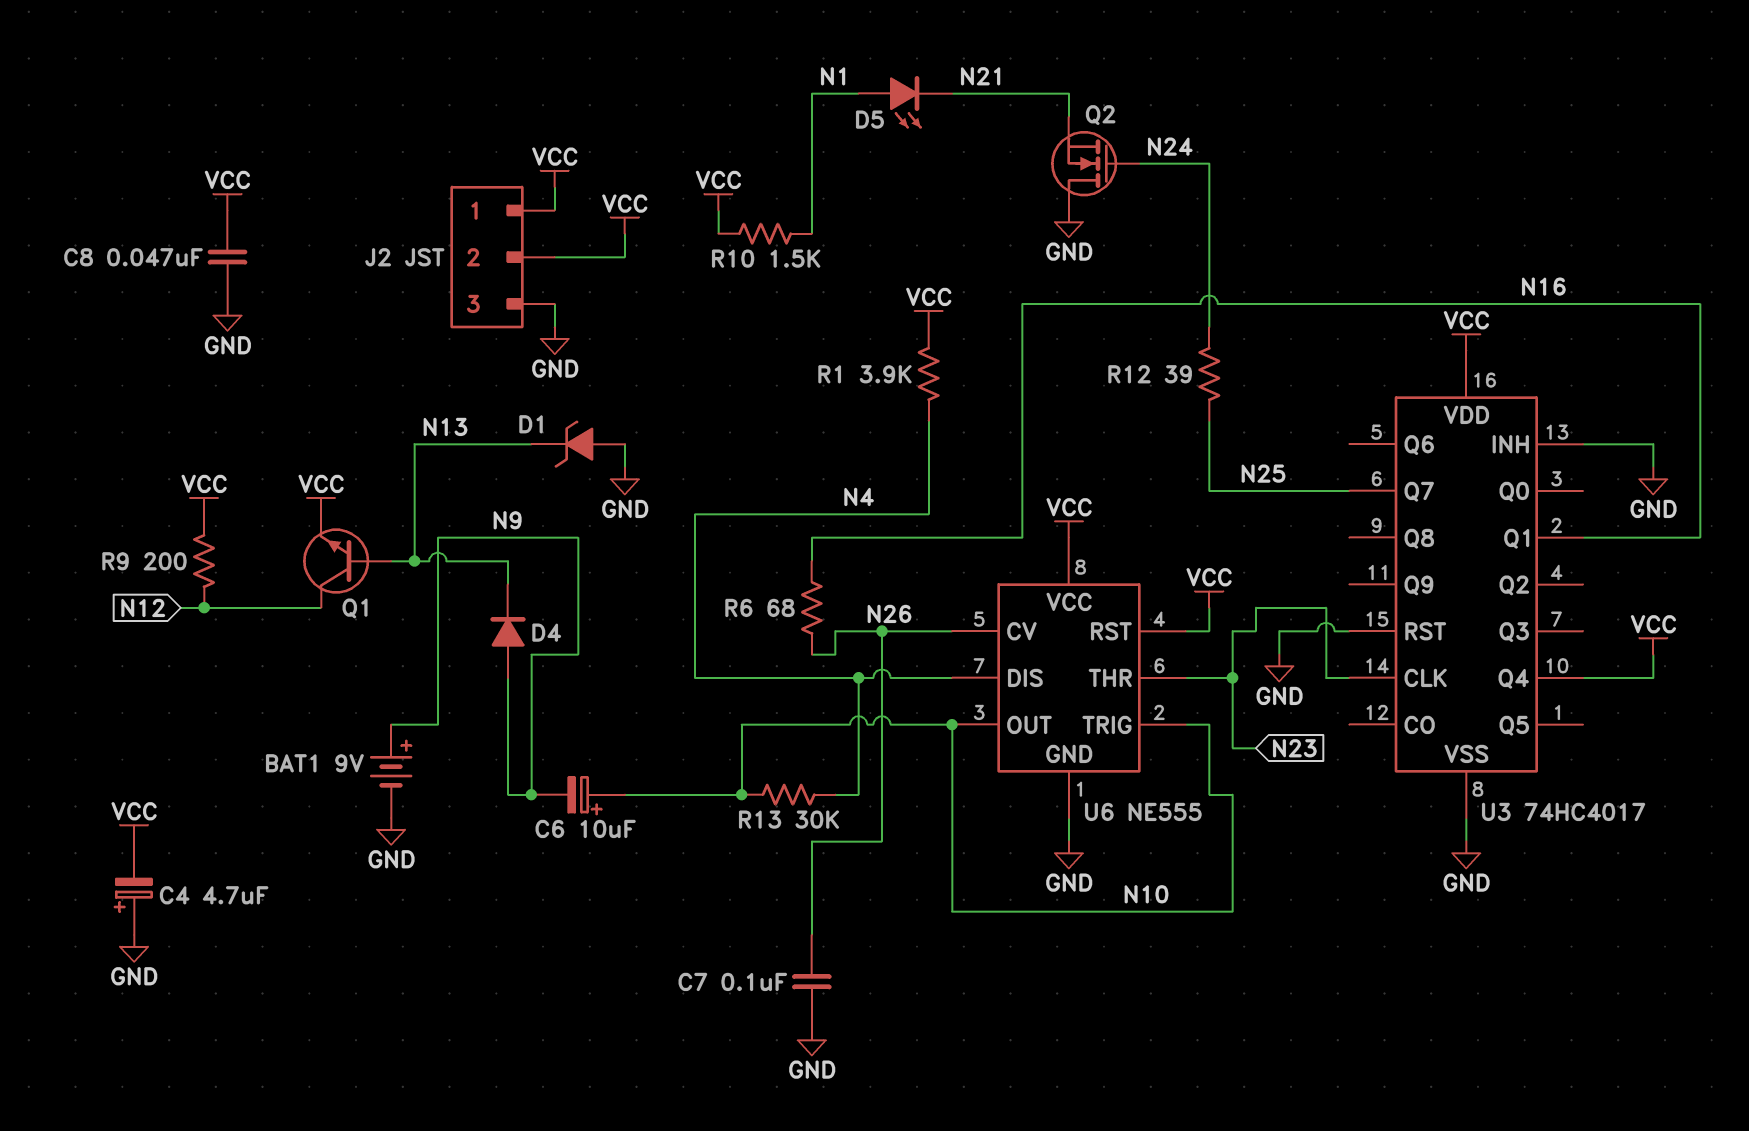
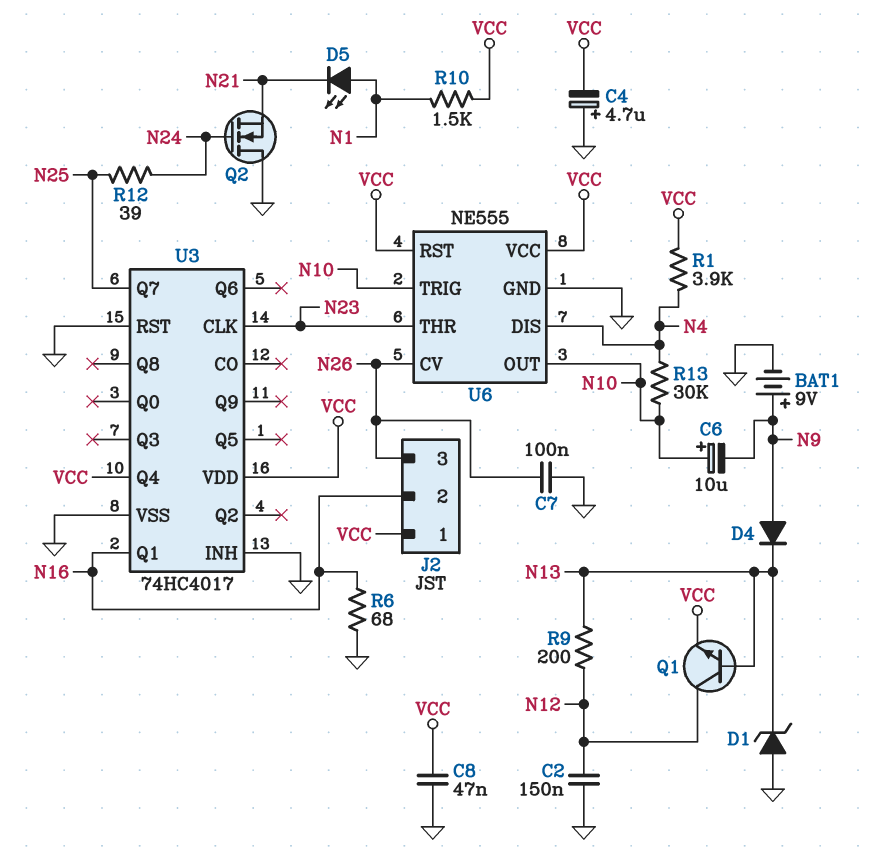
C2: none -> 150nF (GND, N12)
J2 pin 2: VCC -> N16
J2 pin 3: GND -> N26
R6: 68 (N16, N26) -> 68 (GND, N16)
R9: 200 (N12, VCC) -> 200 (N12, N13)

